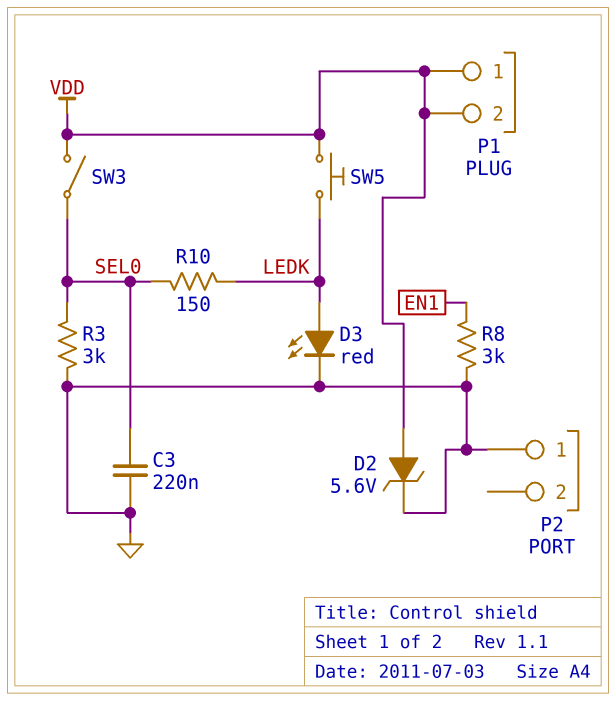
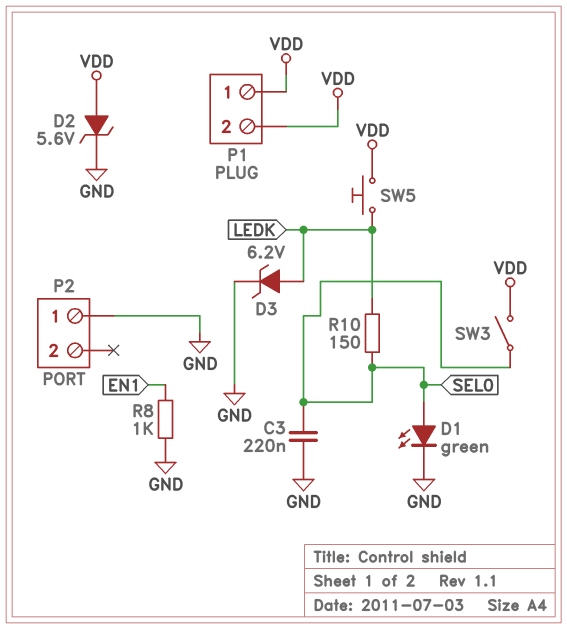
D1: none -> LED green (A SEL0, K GND)
D3: LED red (A LEDK, K GND) -> zener 6.2V (A LEDK, K GND)
R3: 3k (GND, SEL0) -> none
R8: 3k (EN1, GND) -> 1k (EN1, GND)

